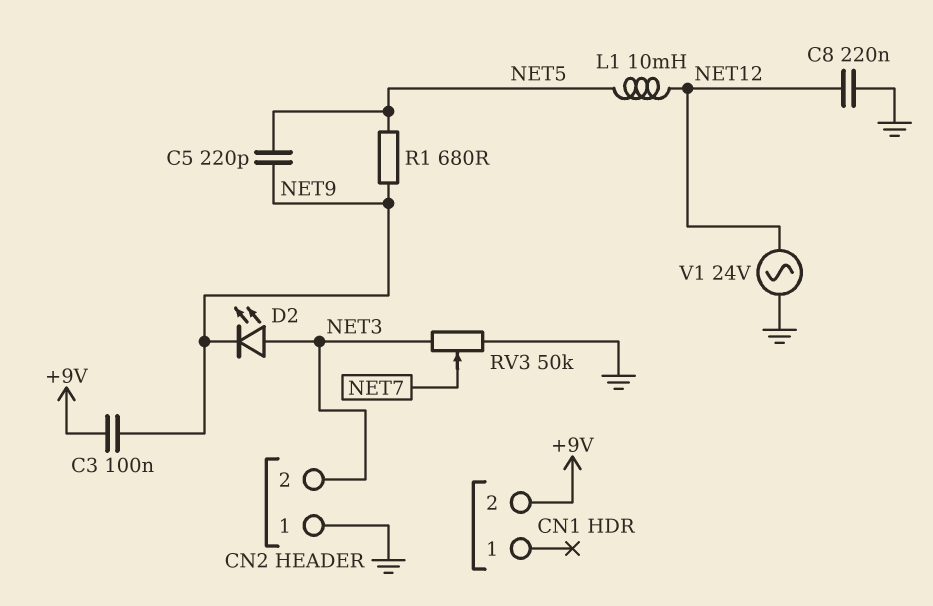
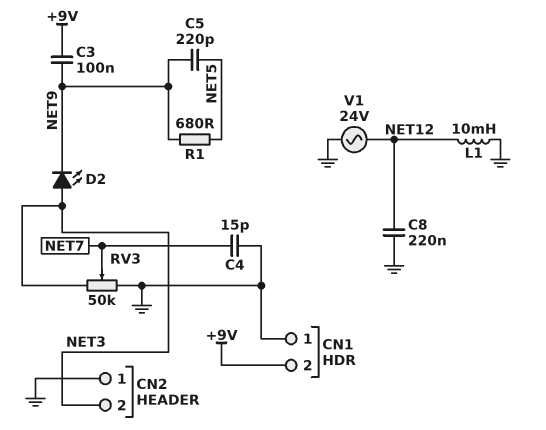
C4: none -> 15pF (GND, NET7)
CN1 pin 1: none -> GND
L1: 10mH (NET5, NET12) -> 10mH (GND, NET12)

